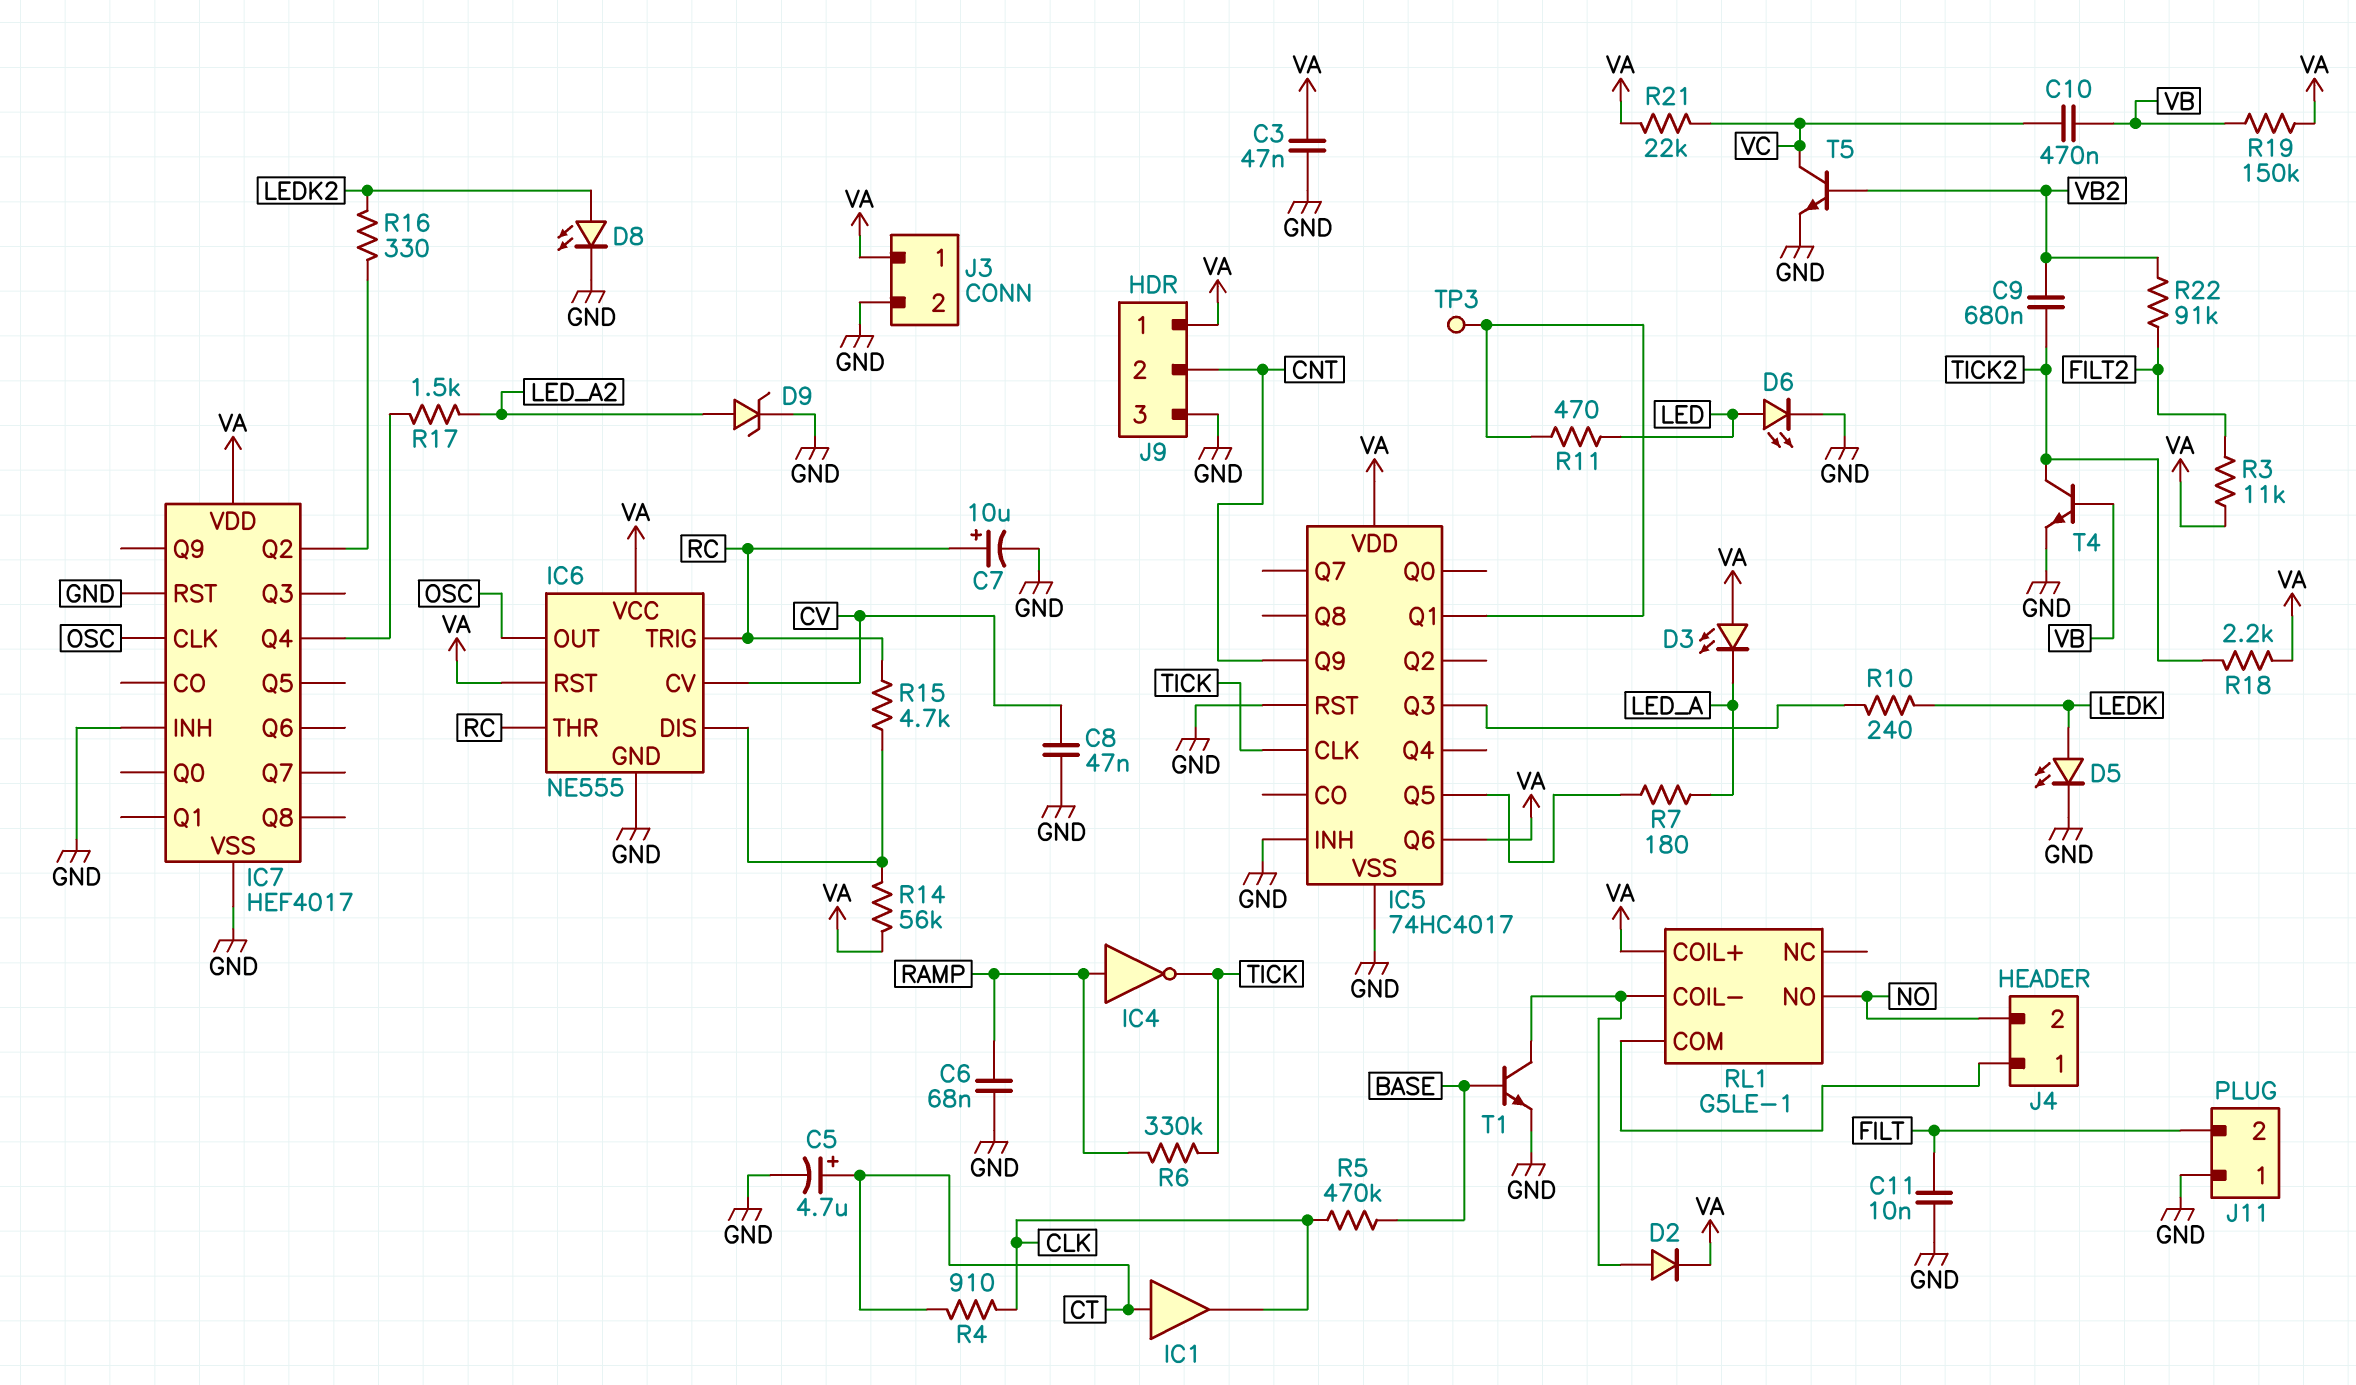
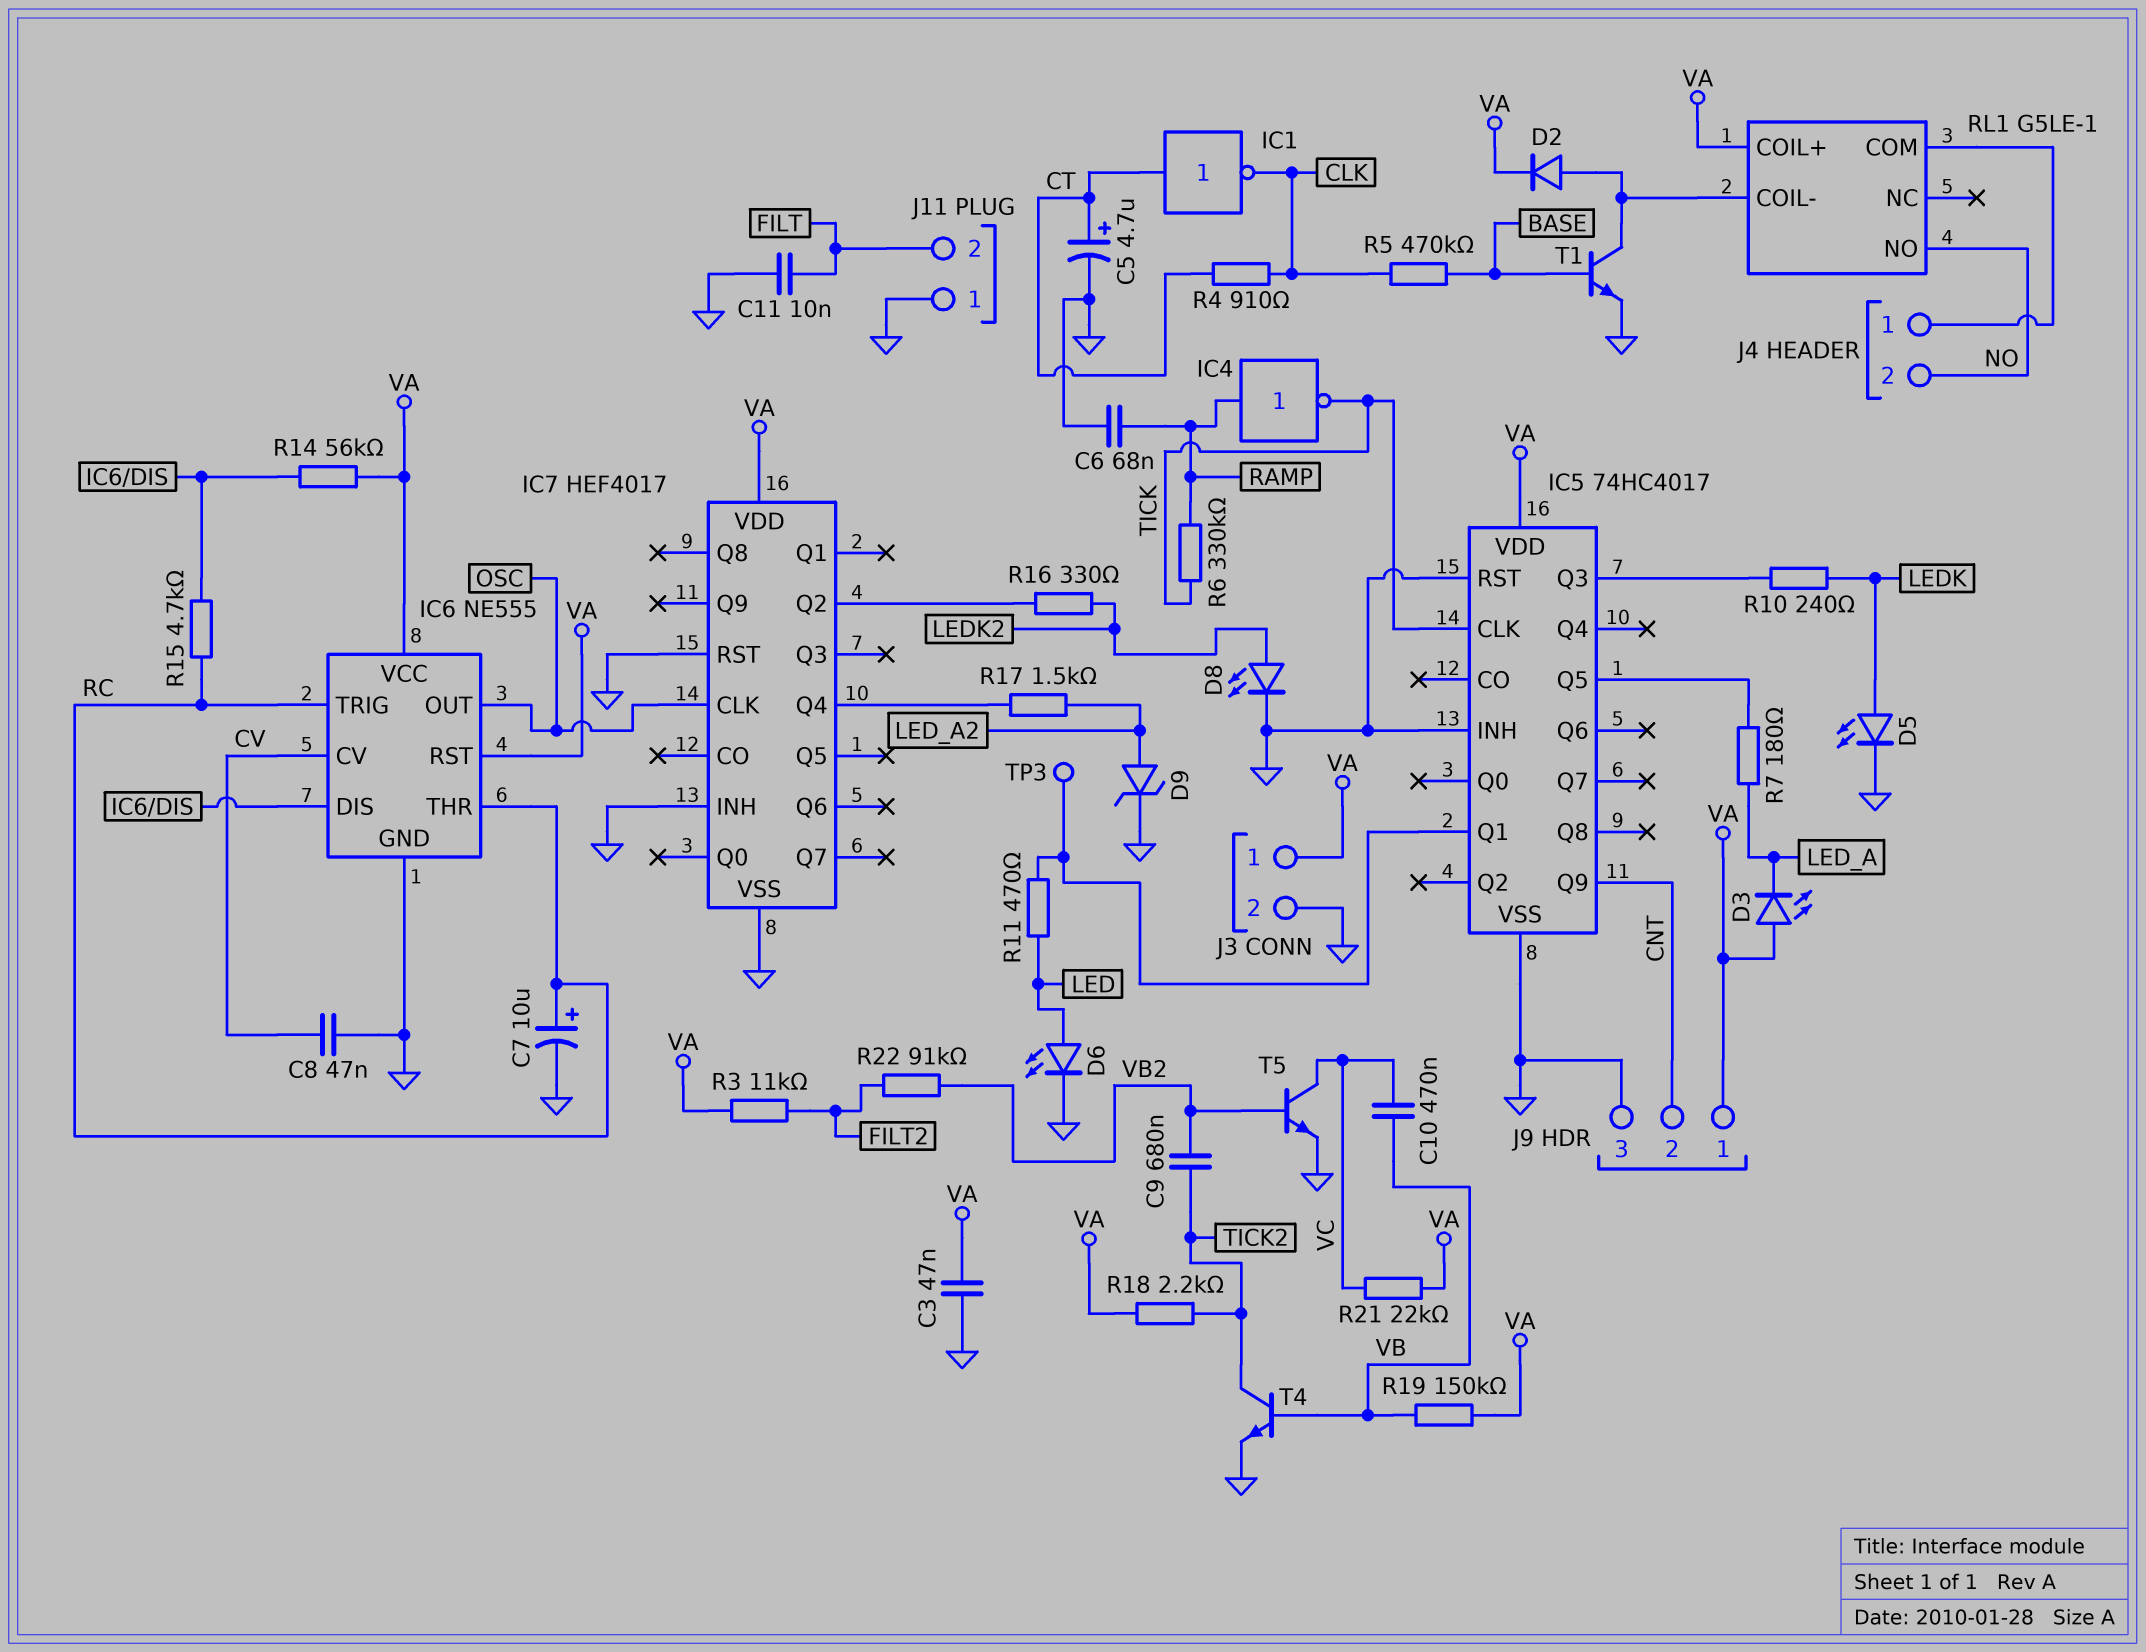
IC1: buffer (in CT, out CLK) -> NOT (in CT, out CLK)
IC5 pin Q6: VA -> none

